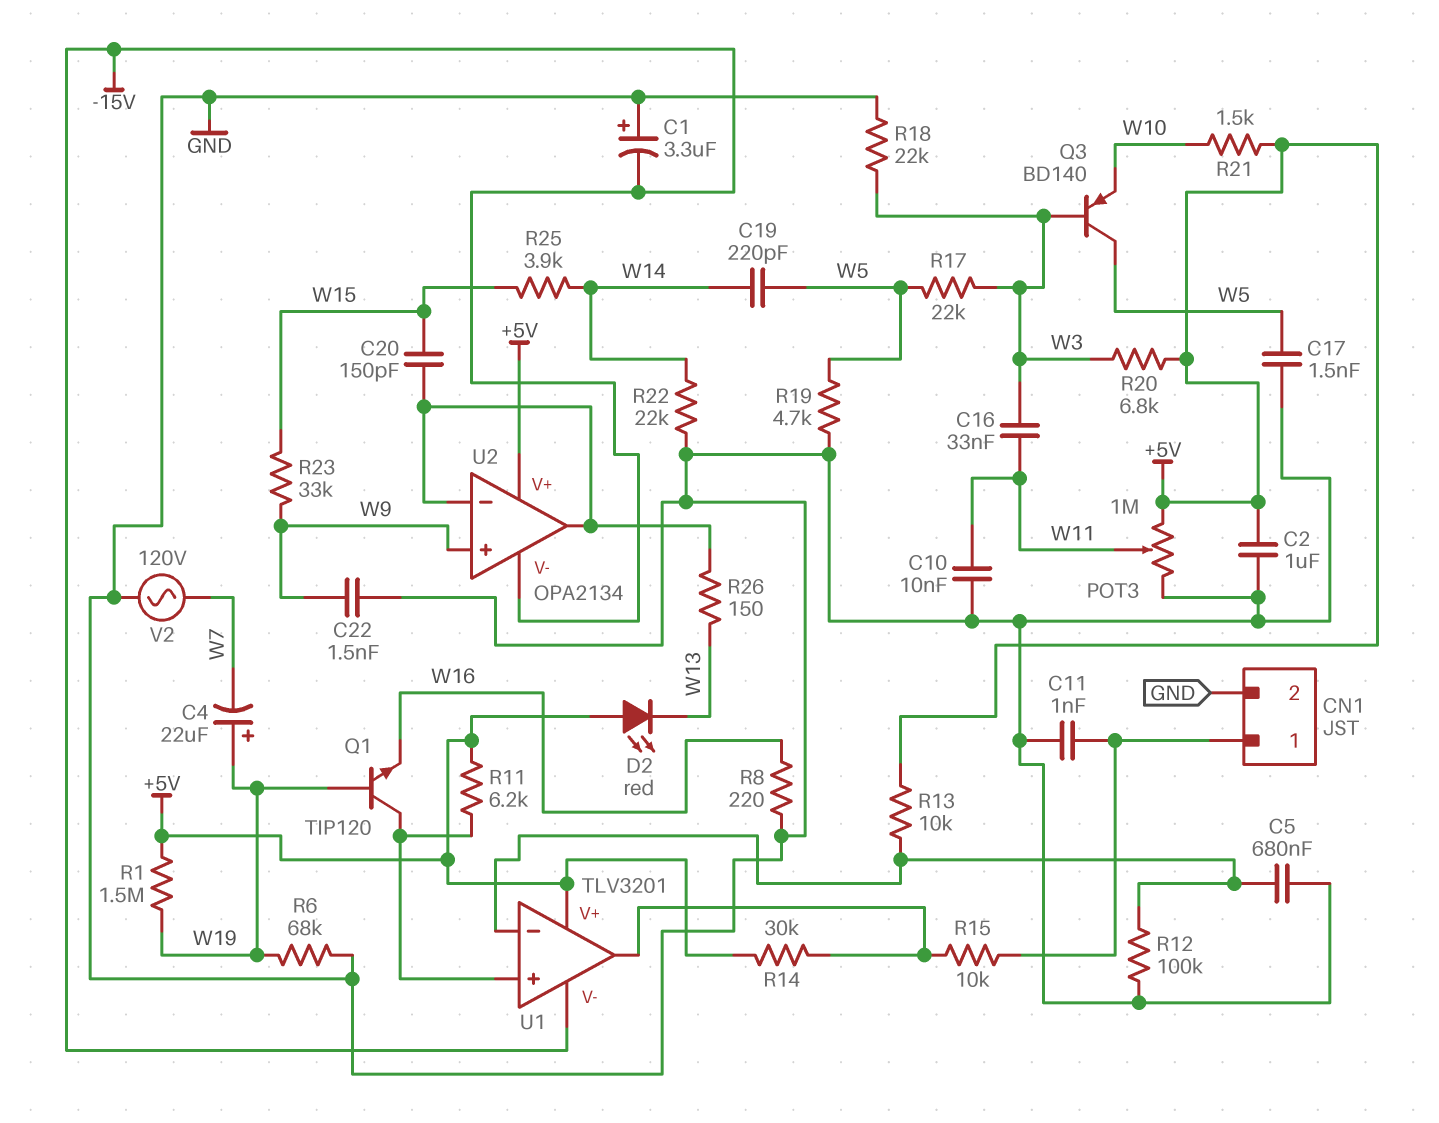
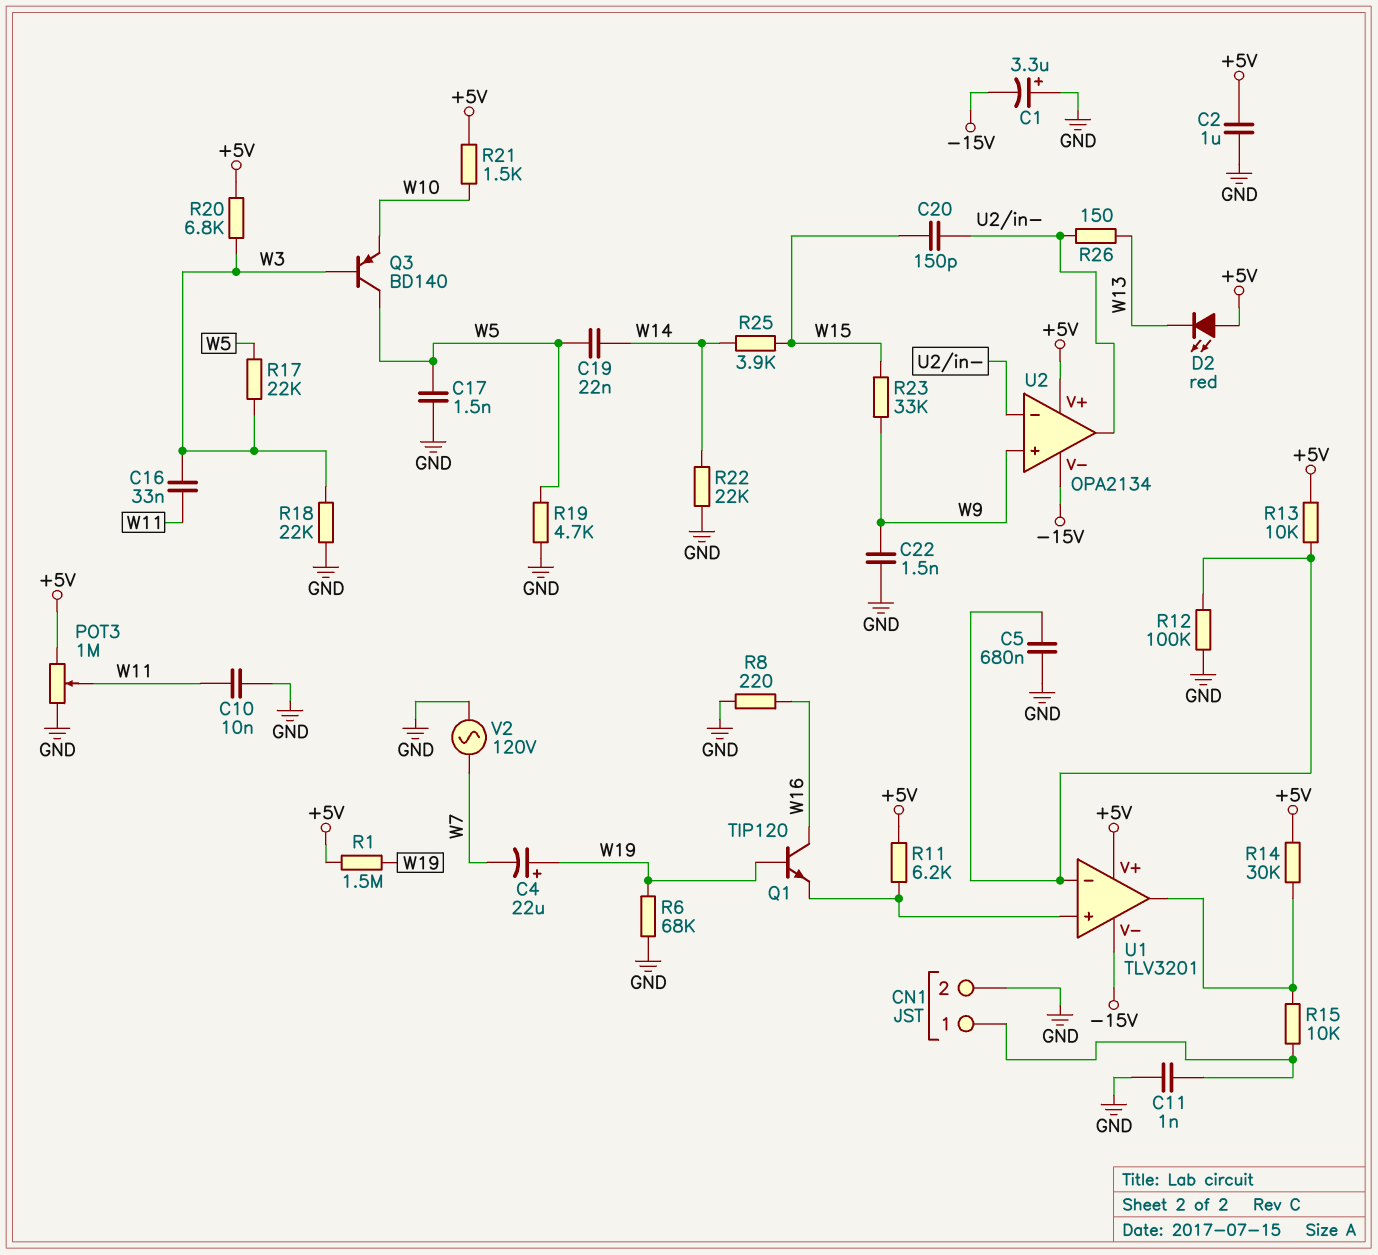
C19: 220pF (W5, W14) -> 22nF (W5, W14)
Q1: NPN TIP120 (B W19, C U1/in+, E W16) -> NPN TIP120 (B W19, C W16, E U1/in+)

